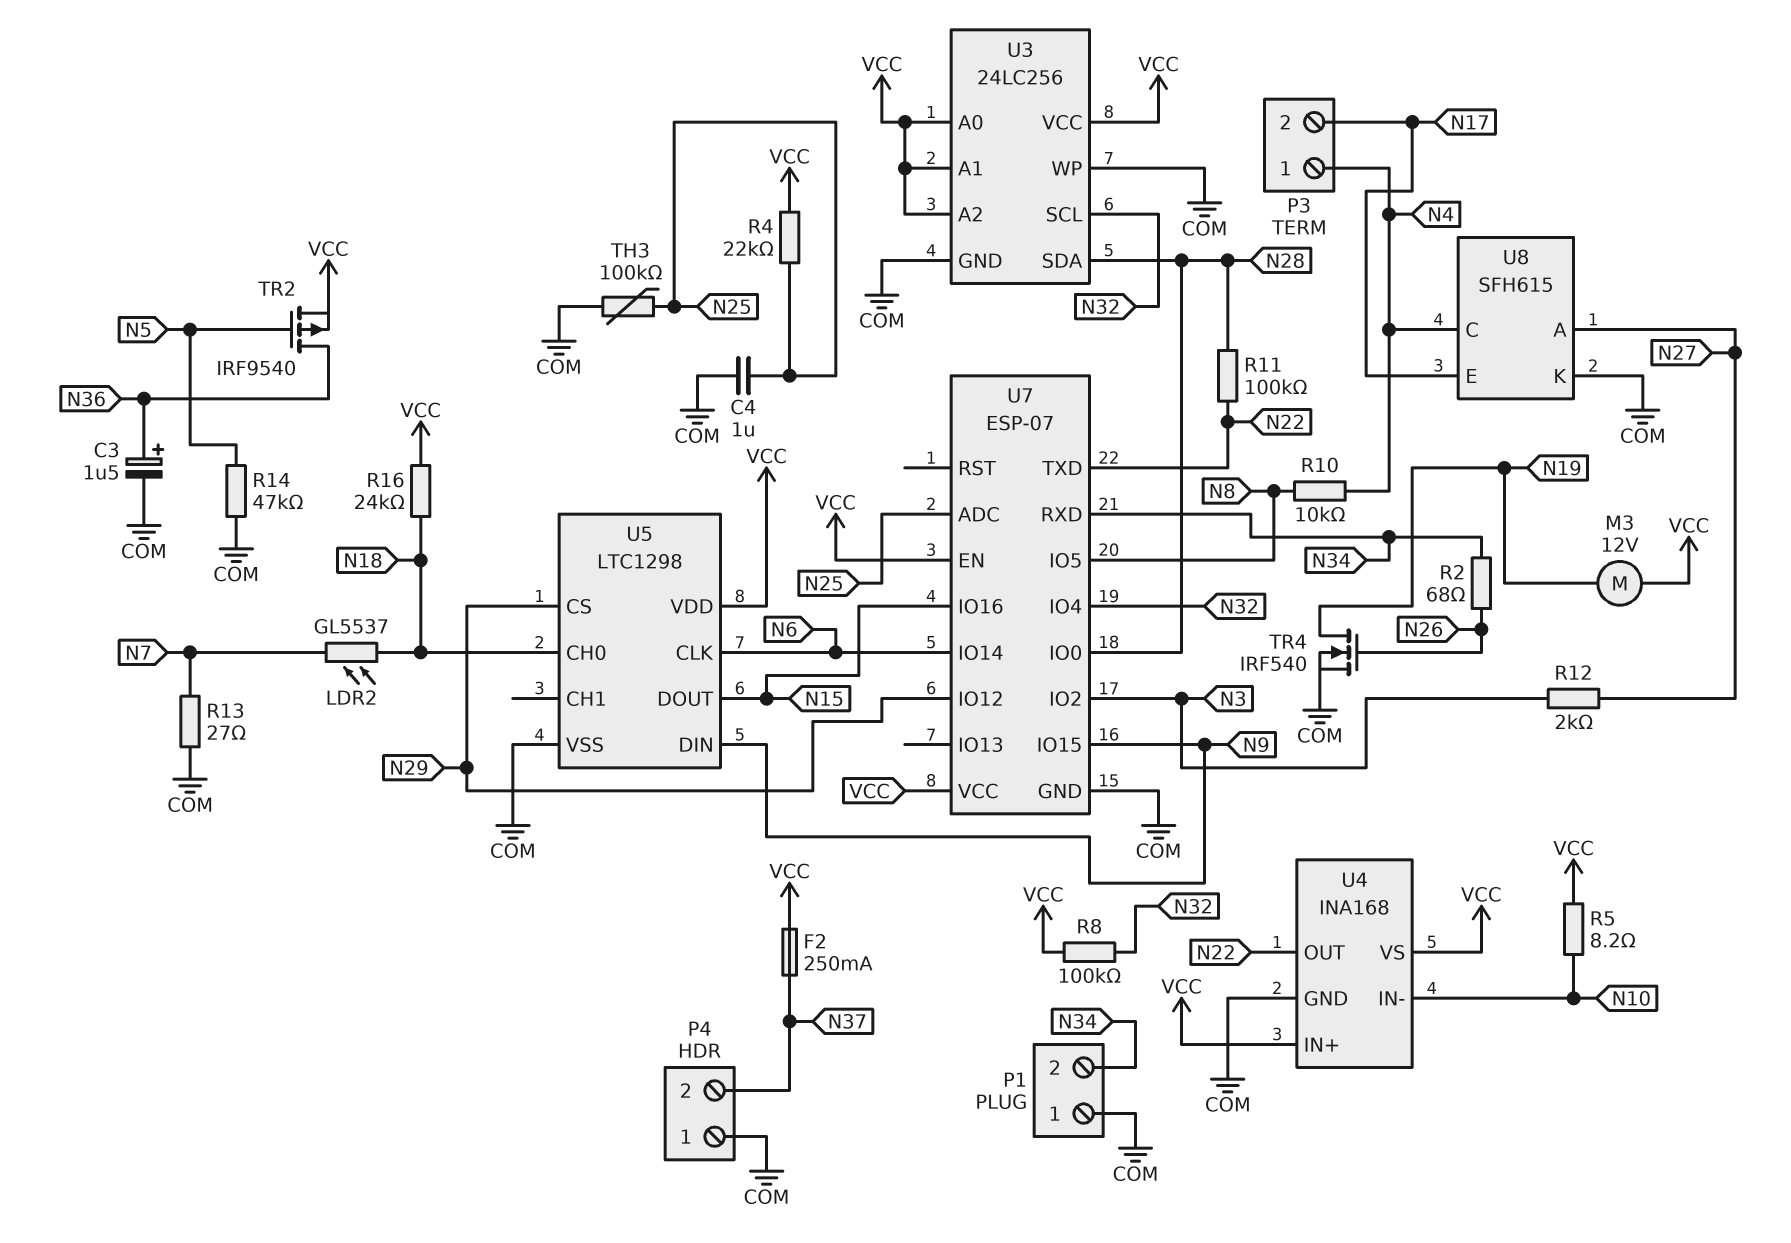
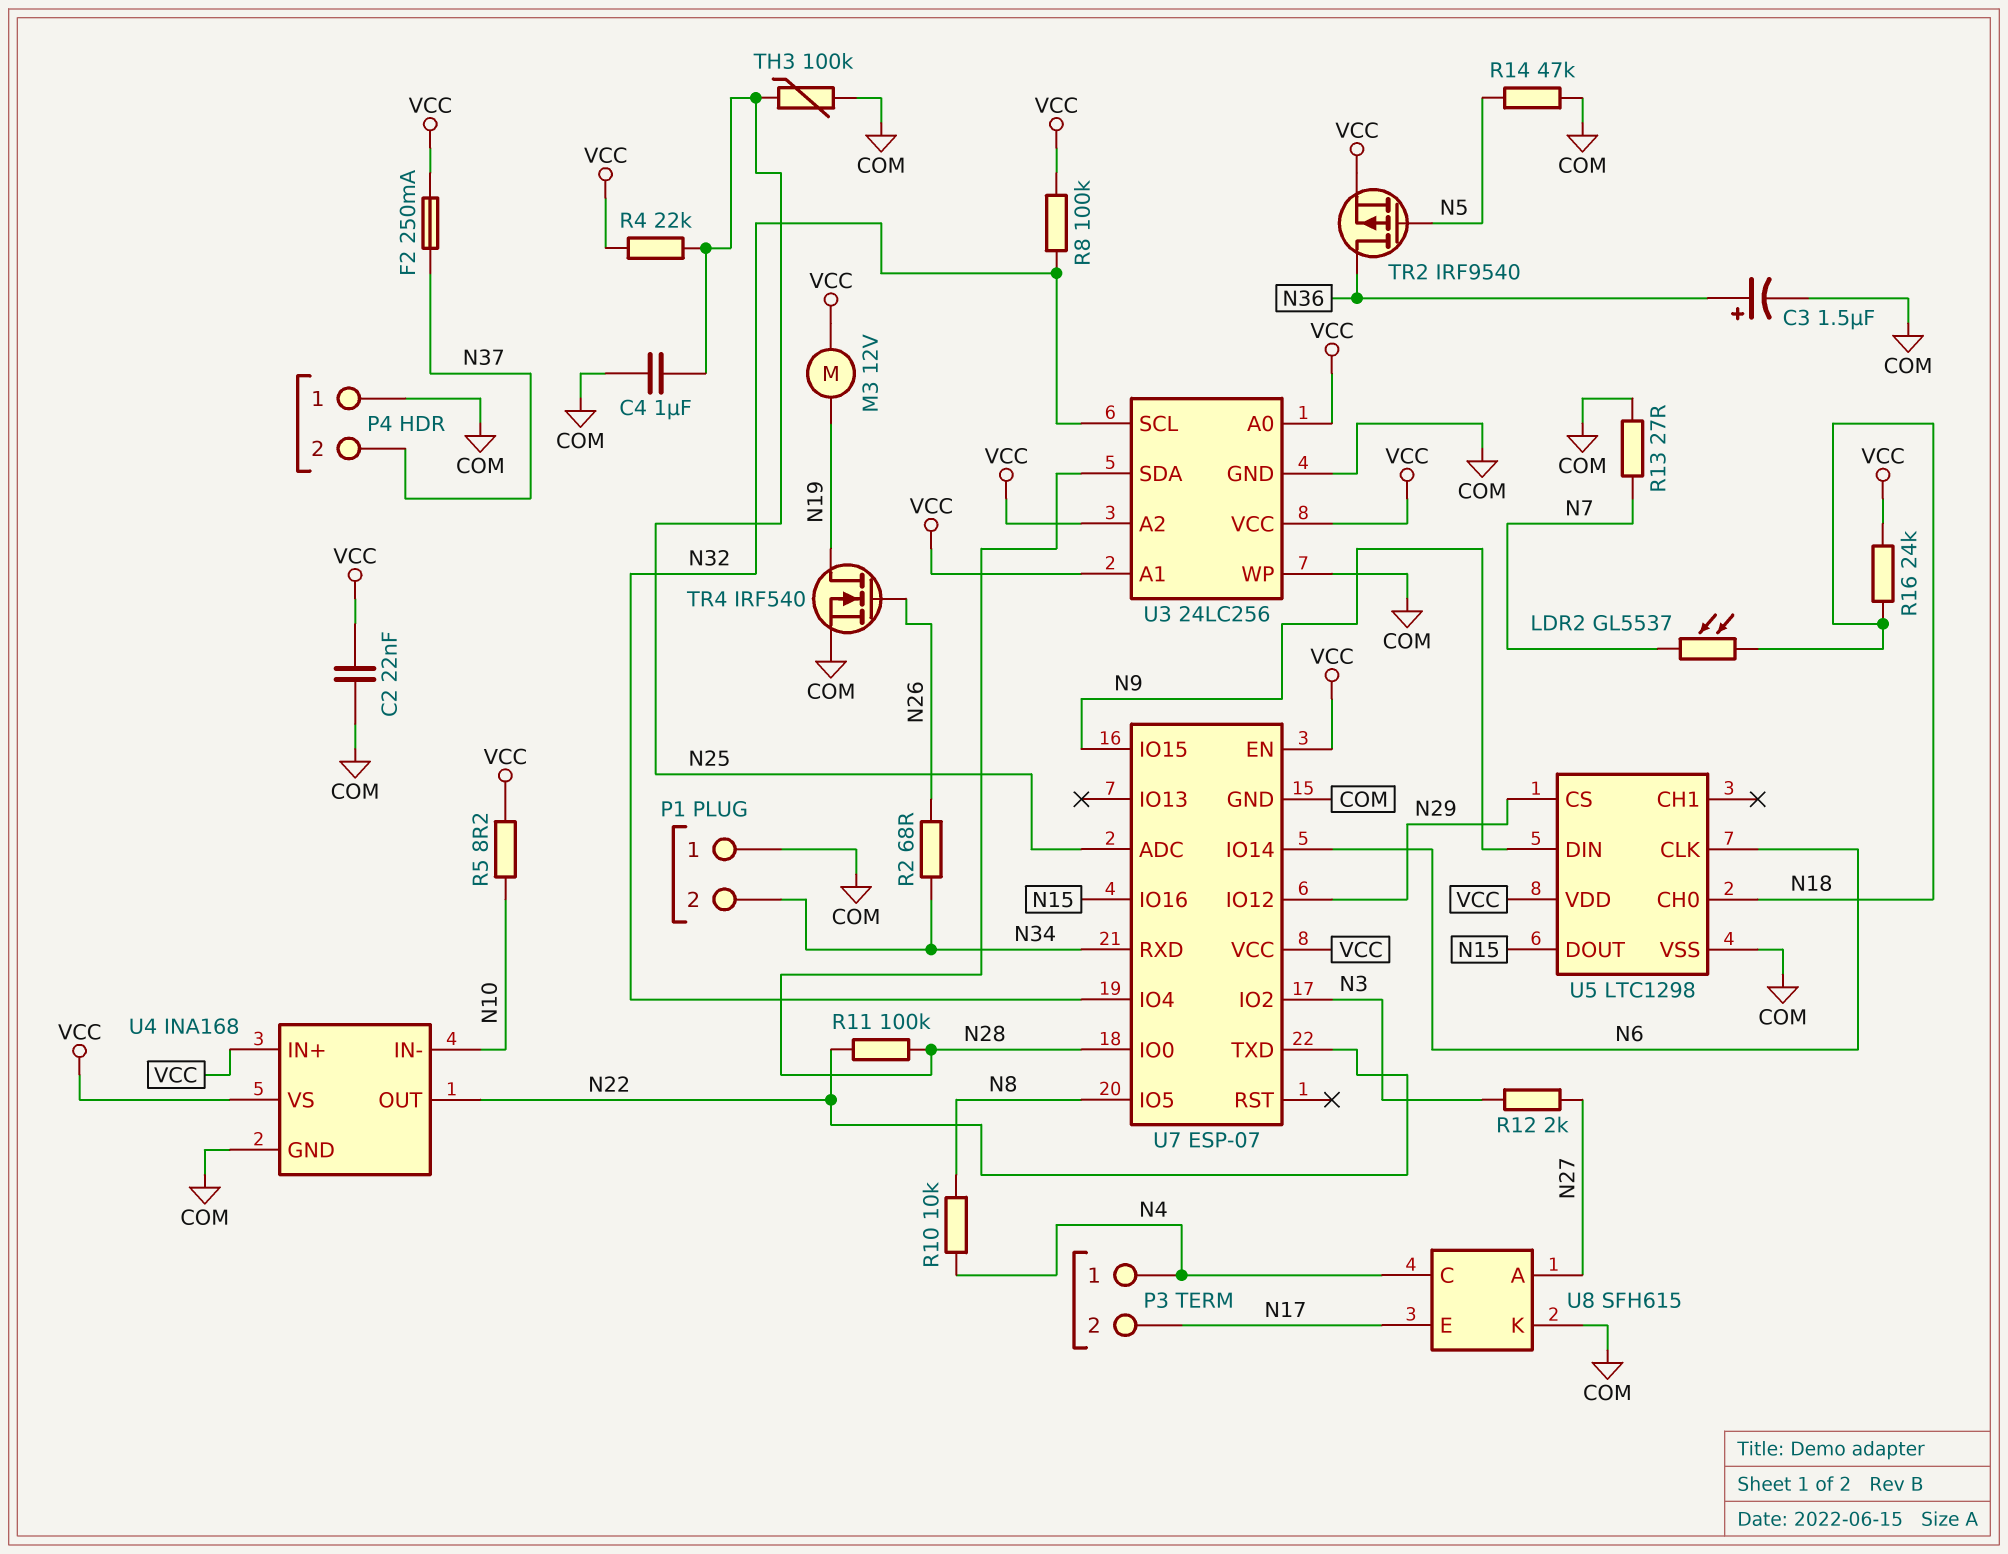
C2: none -> 22nF (COM, VCC)

